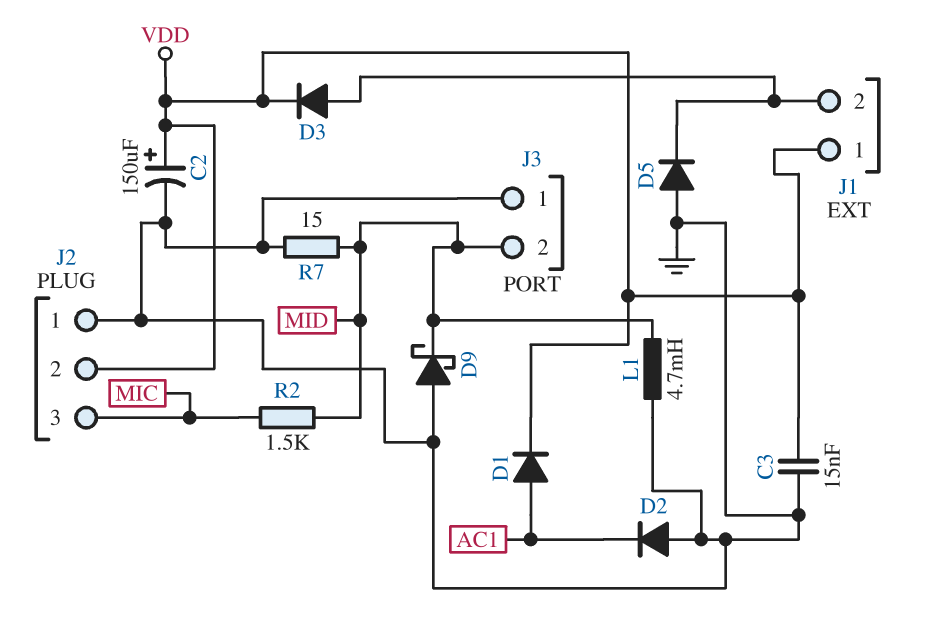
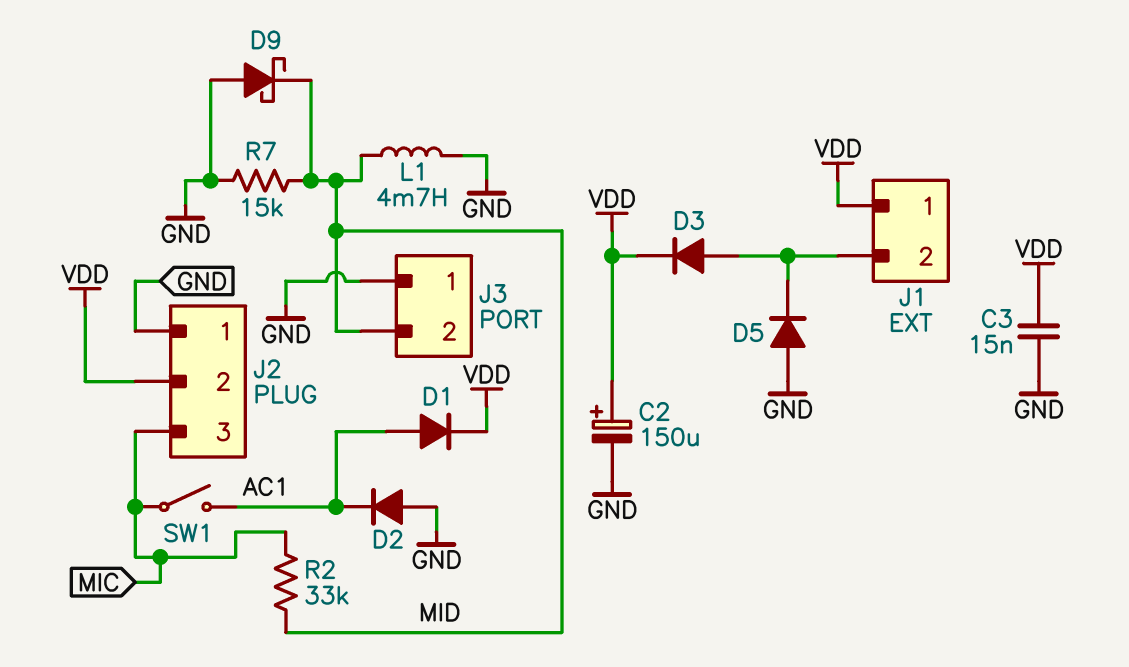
R2: 1.5k (MIC, MID) -> 33k (MIC, MID)
R7: 15 (GND, MID) -> 15k (GND, MID)
SW1: none -> switch (AC1, MIC)

